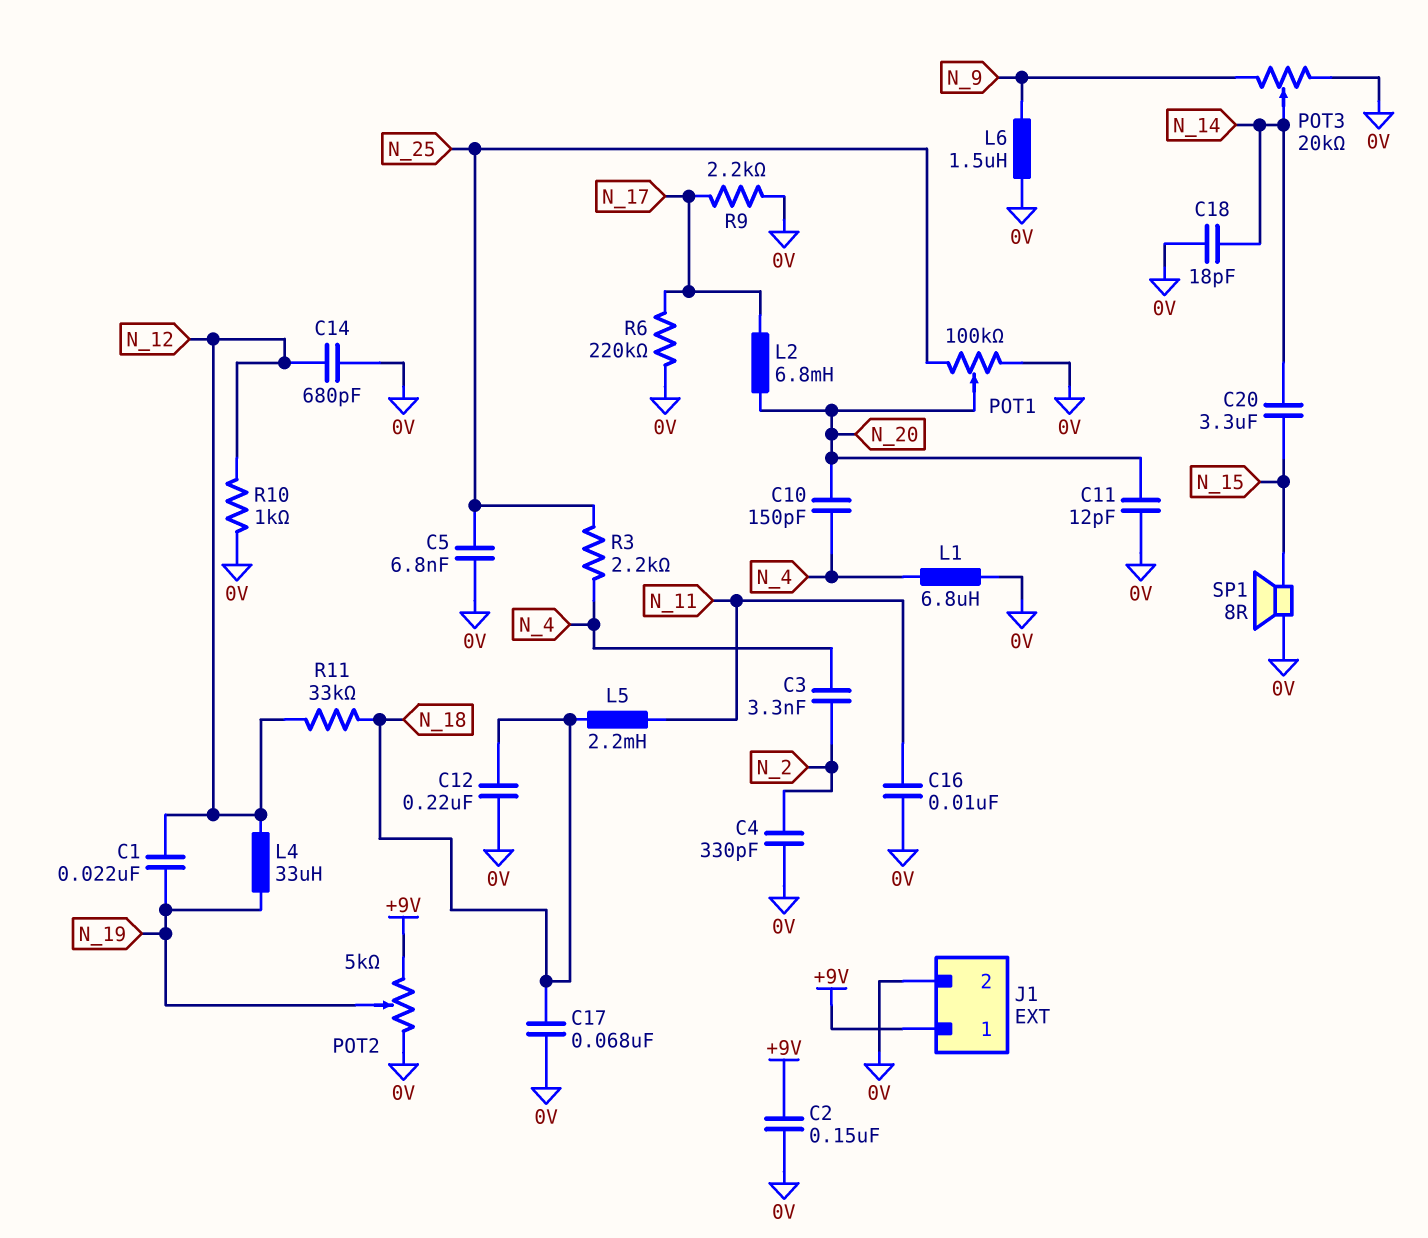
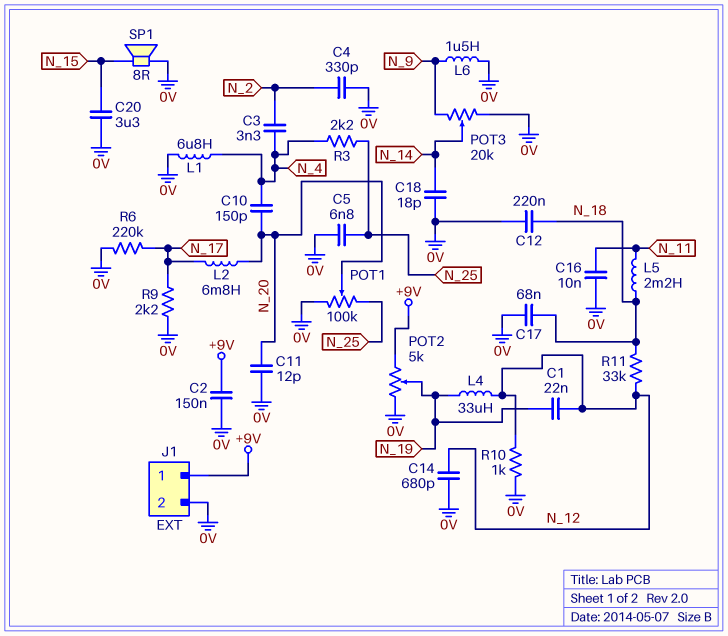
C20: 3.3uF (N_14, N_15) -> 3.3uF (0V, N_15)

